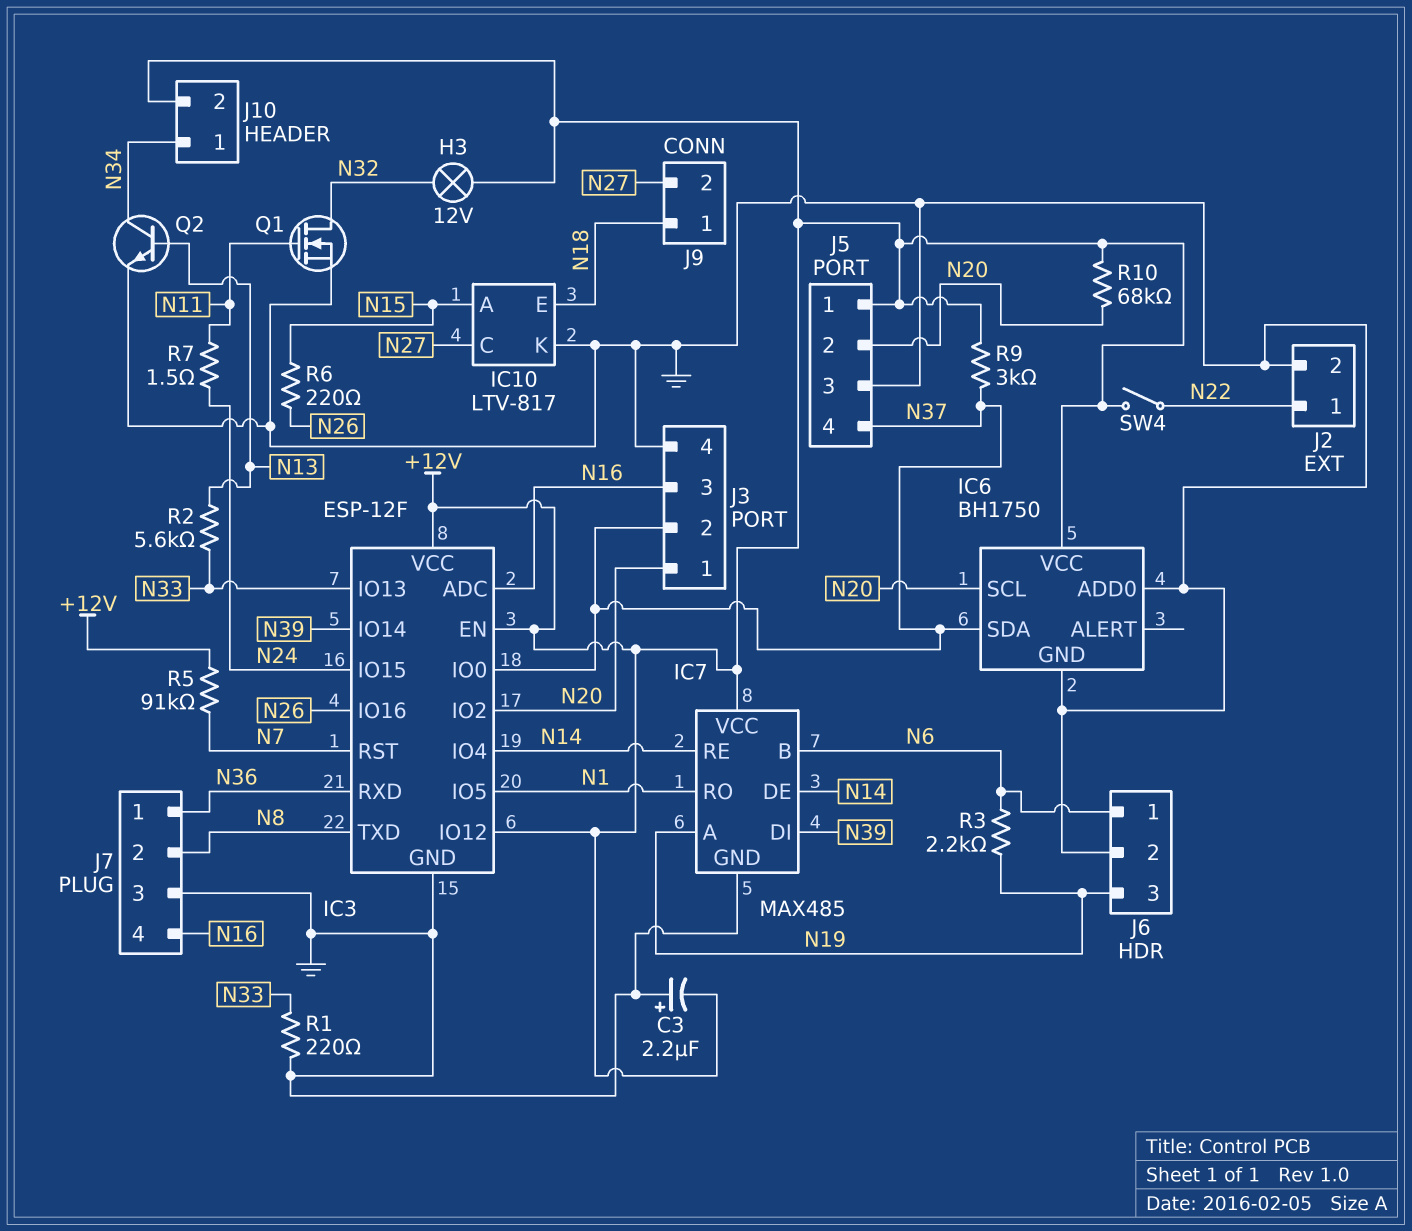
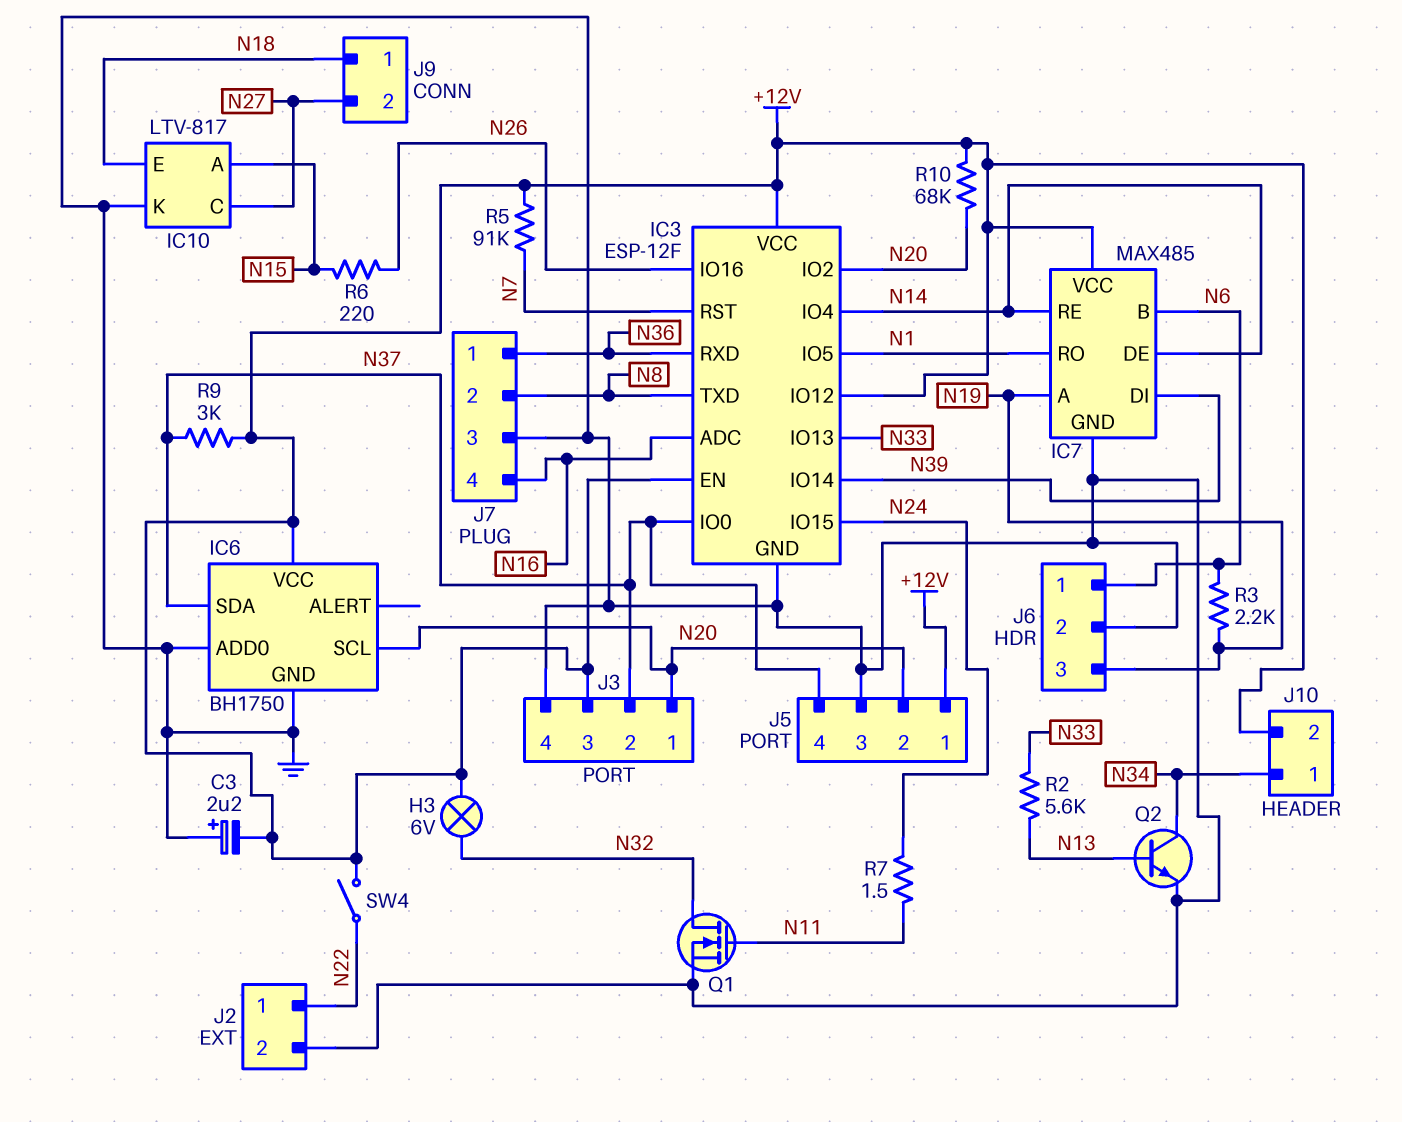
H3: lamp 12V (+12V, N32) -> lamp 6V (+12V, N32)
J3 pin 3: N16 -> +12V
R1: 220 (GND, N33) -> none

